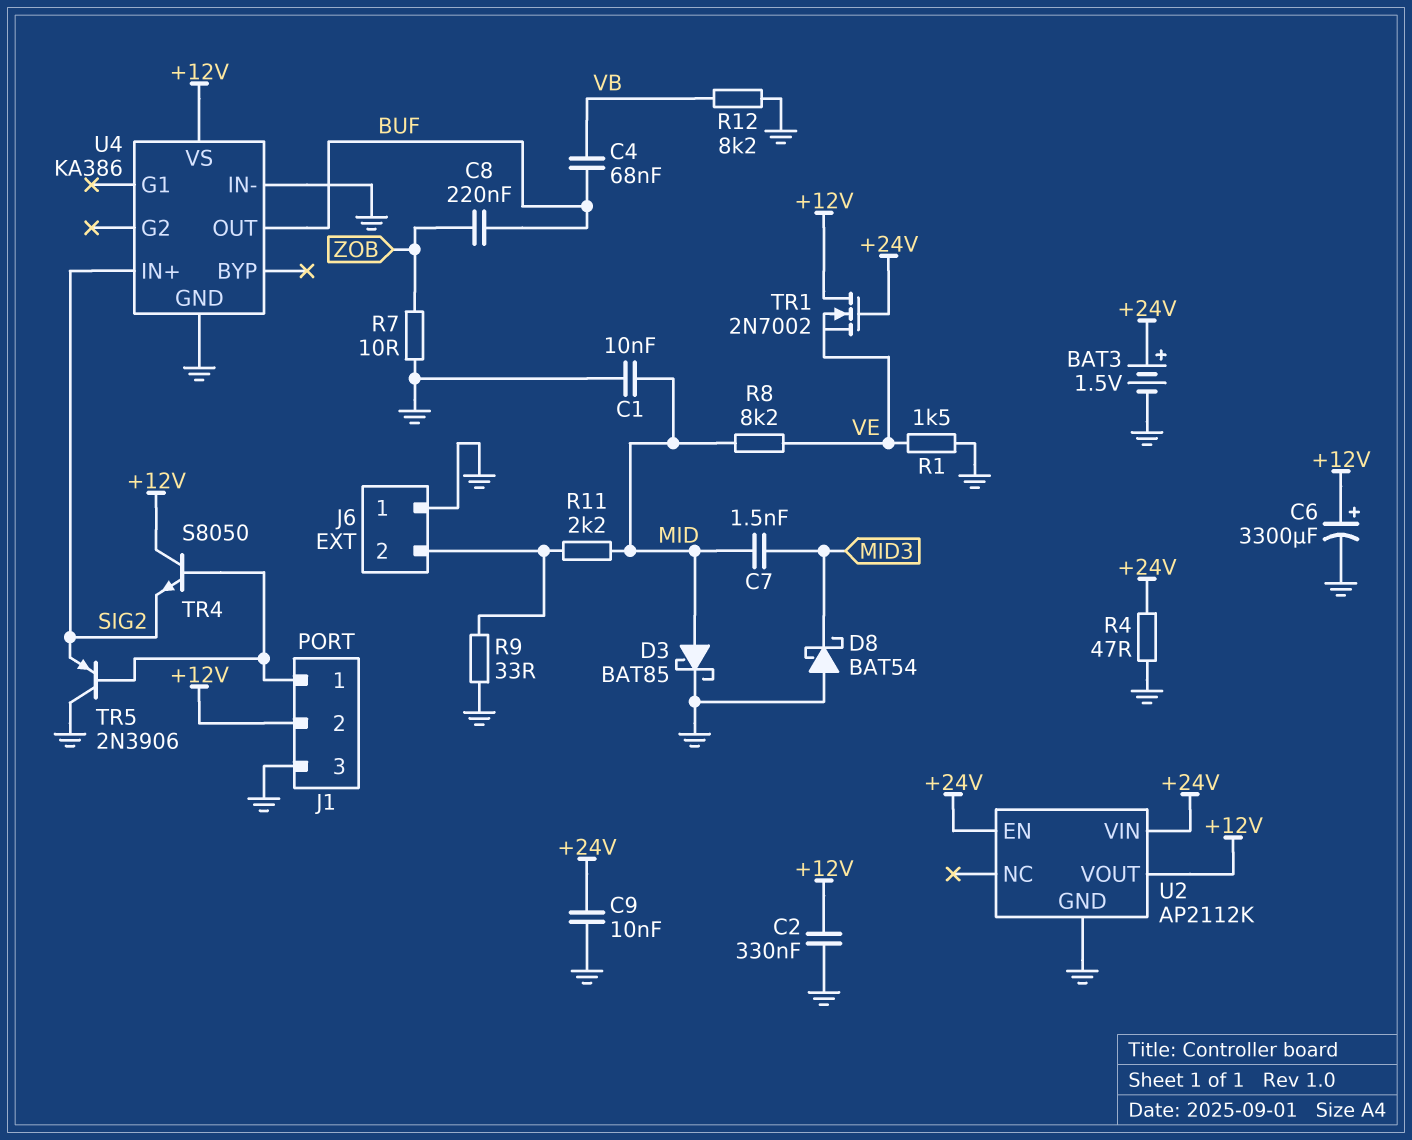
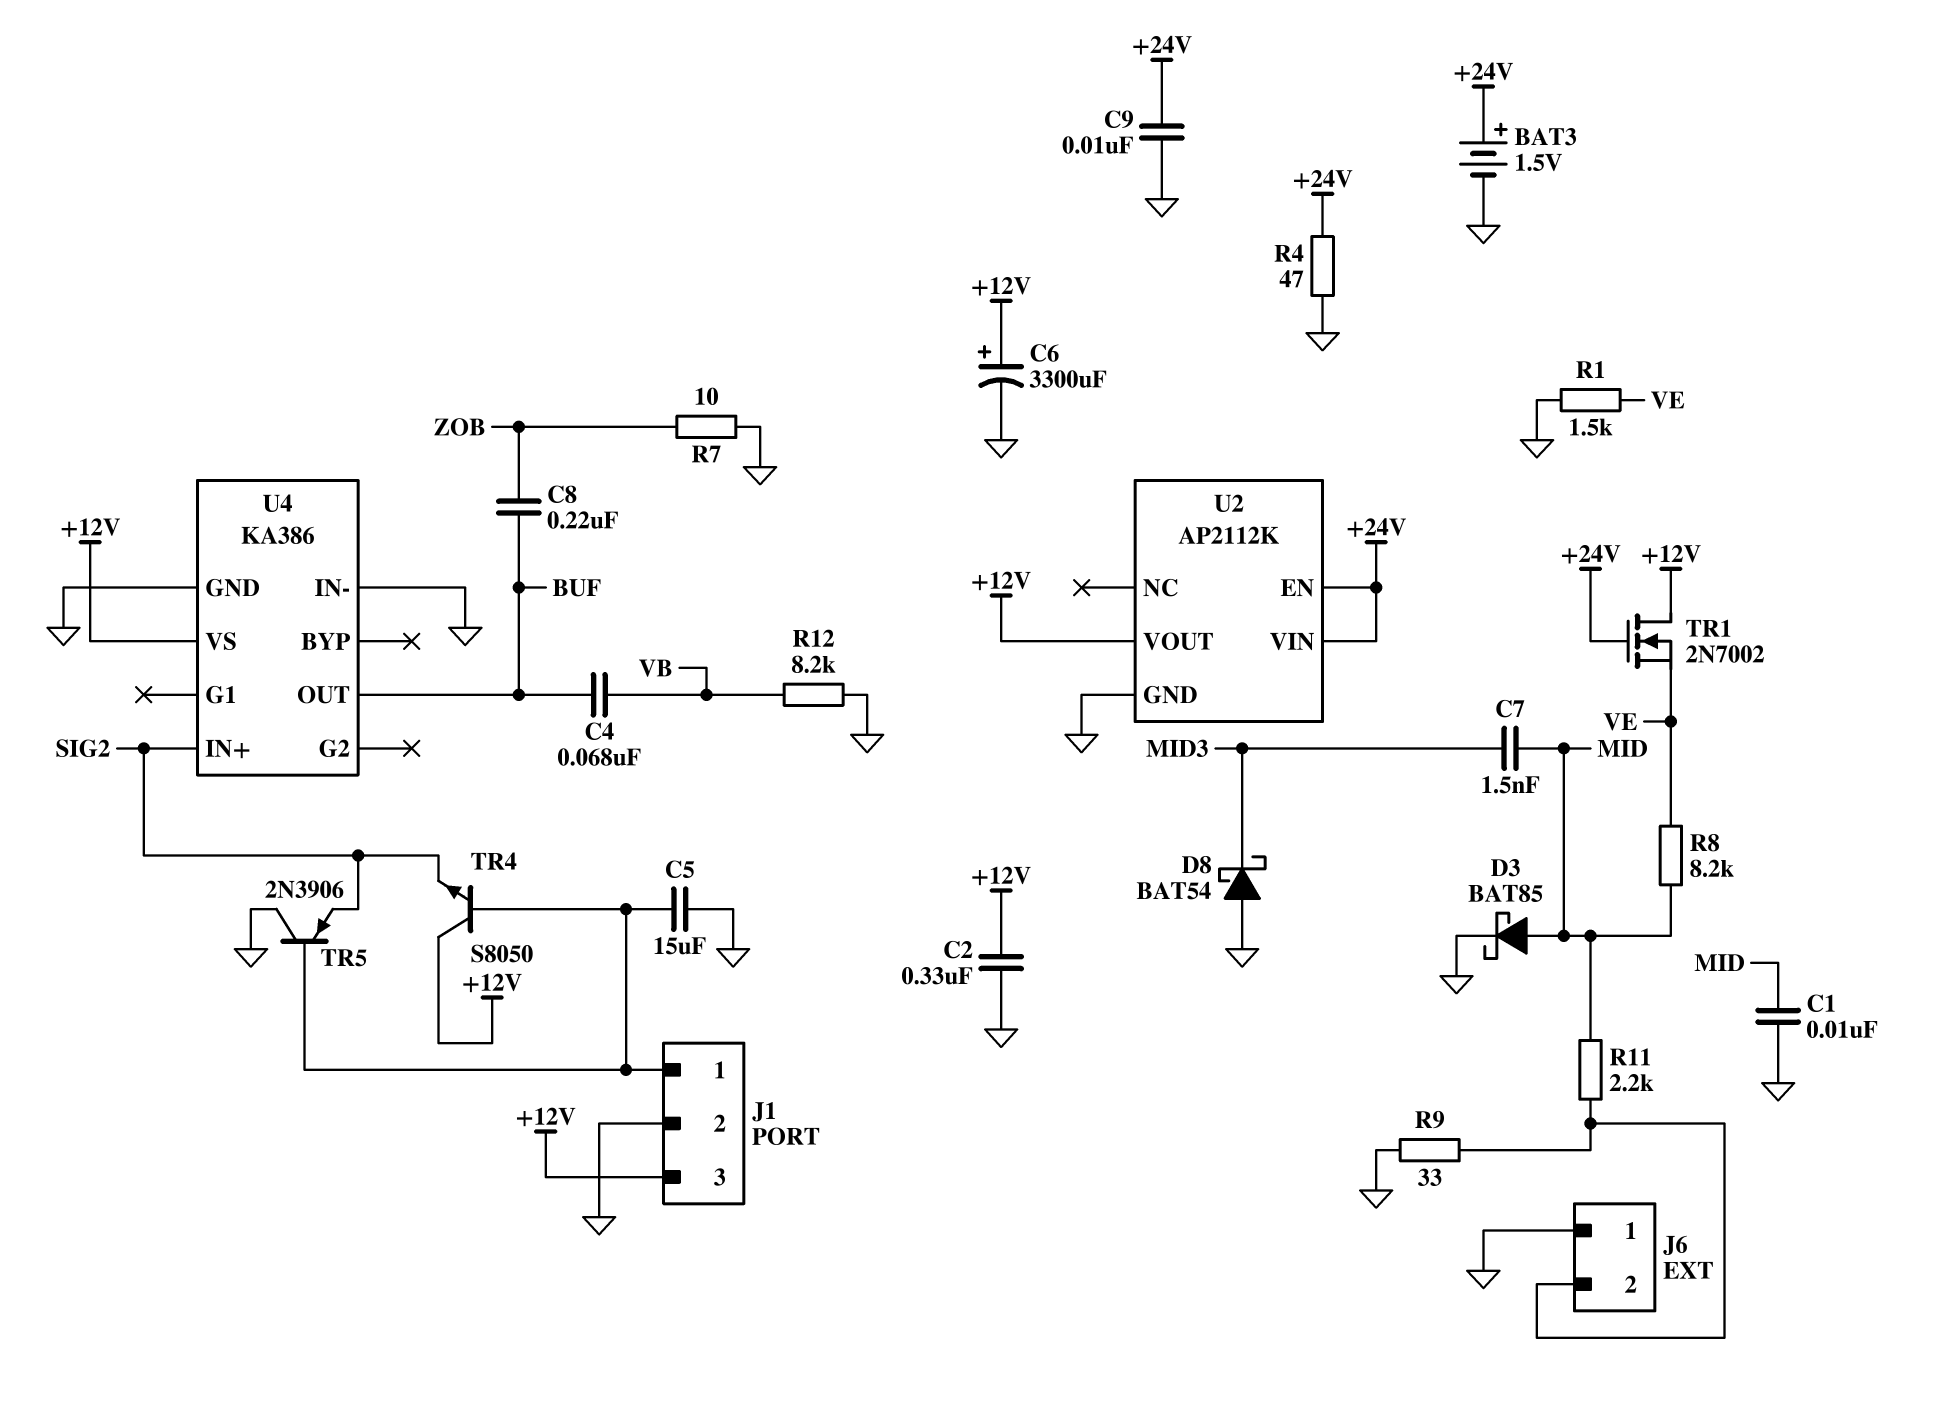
C5: none -> 15uF (GND, J1/1)
J1 pin 2: +12V -> GND
J1 pin 3: GND -> +12V

